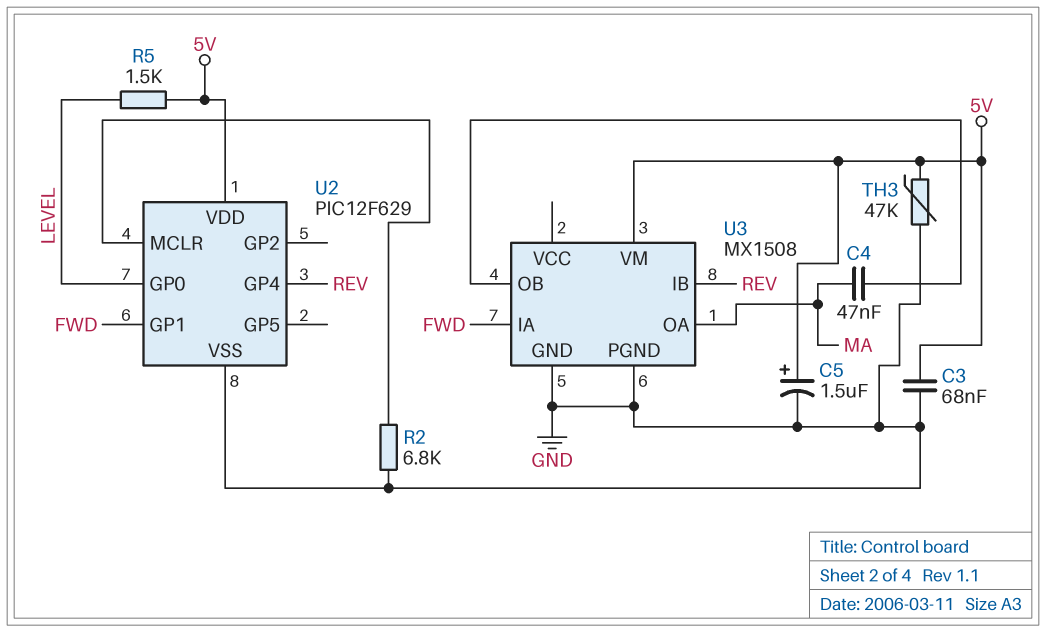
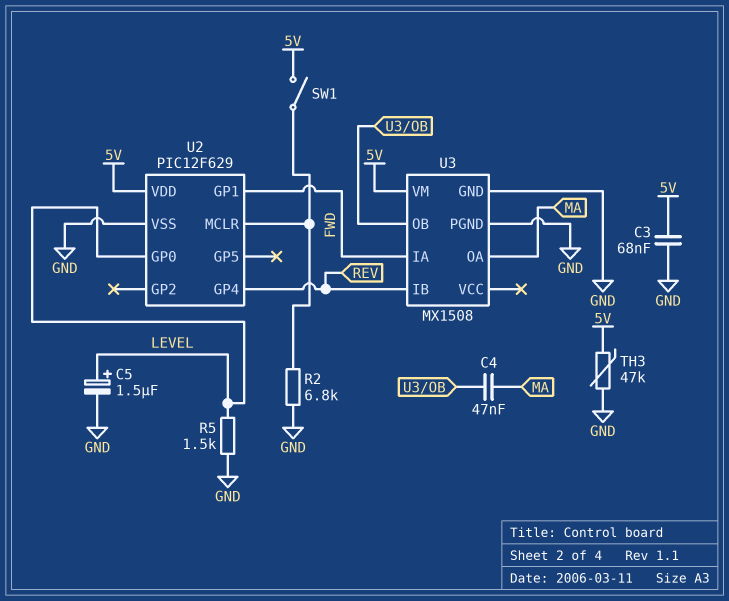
C5: 1.5uF (plus 5V, minus GND) -> 1.5uF (plus LEVEL, minus GND)
R5: 1.5k (5V, LEVEL) -> 1.5k (GND, LEVEL)
SW1: none -> switch (5V, U2/MCLR)

